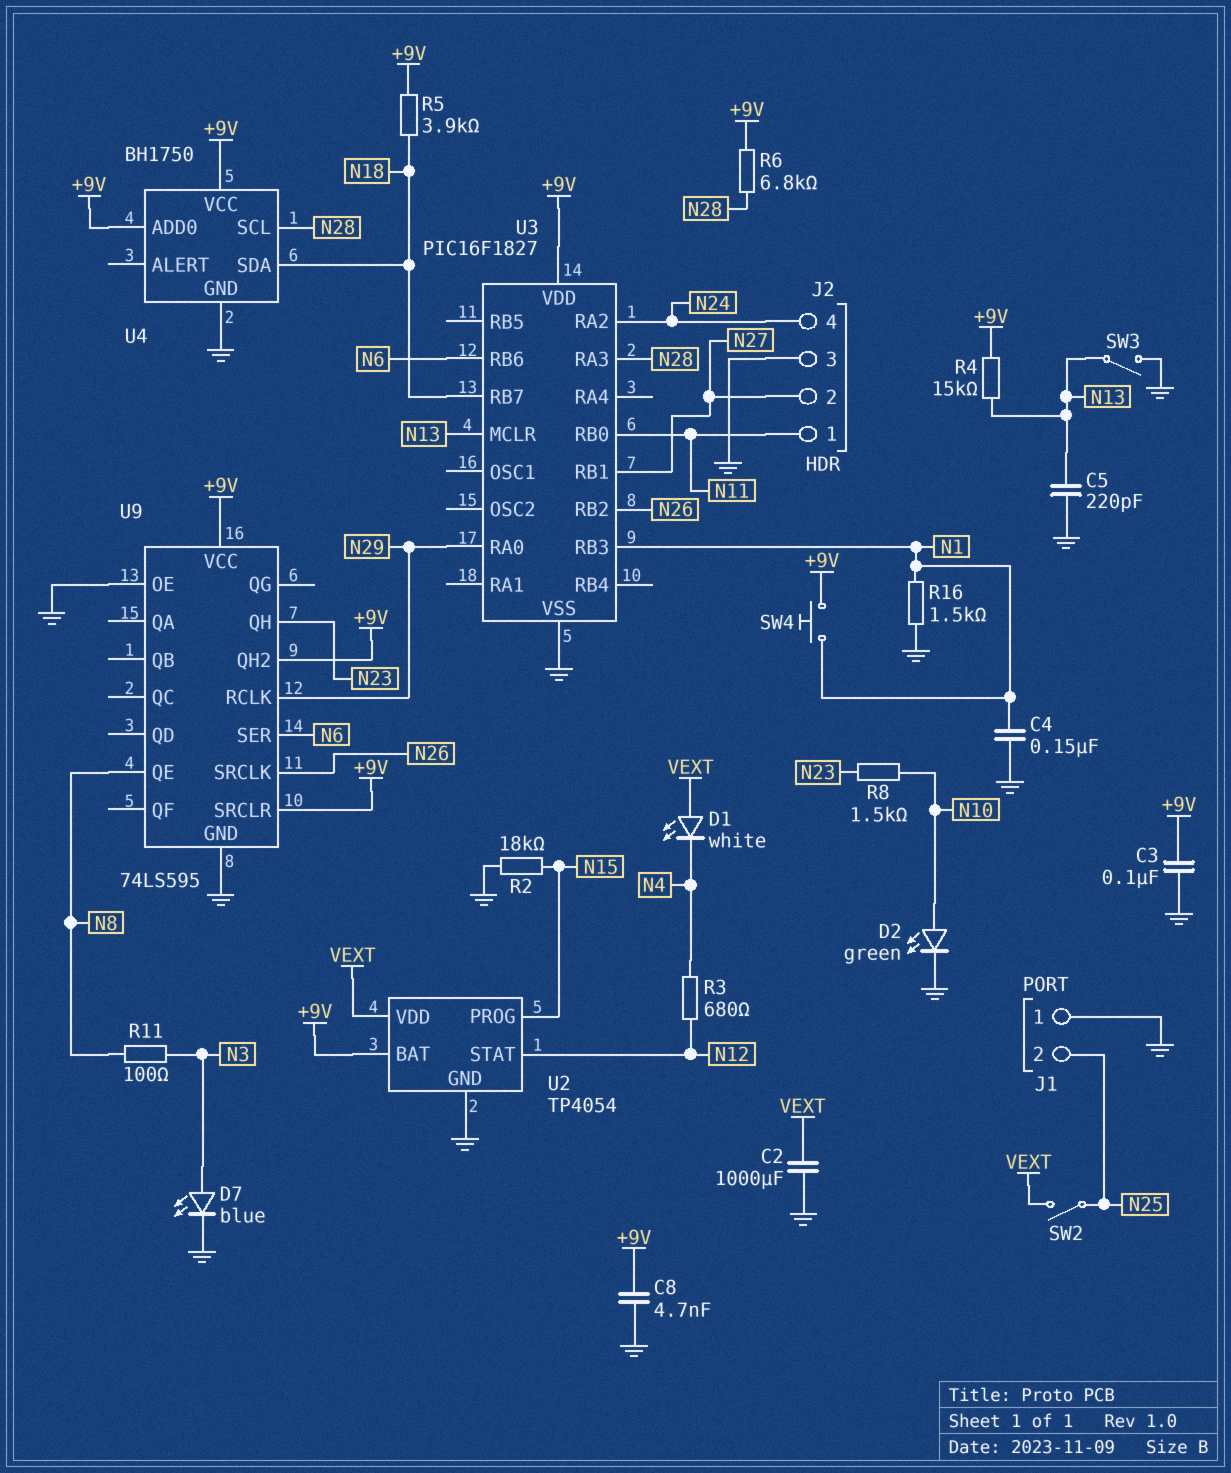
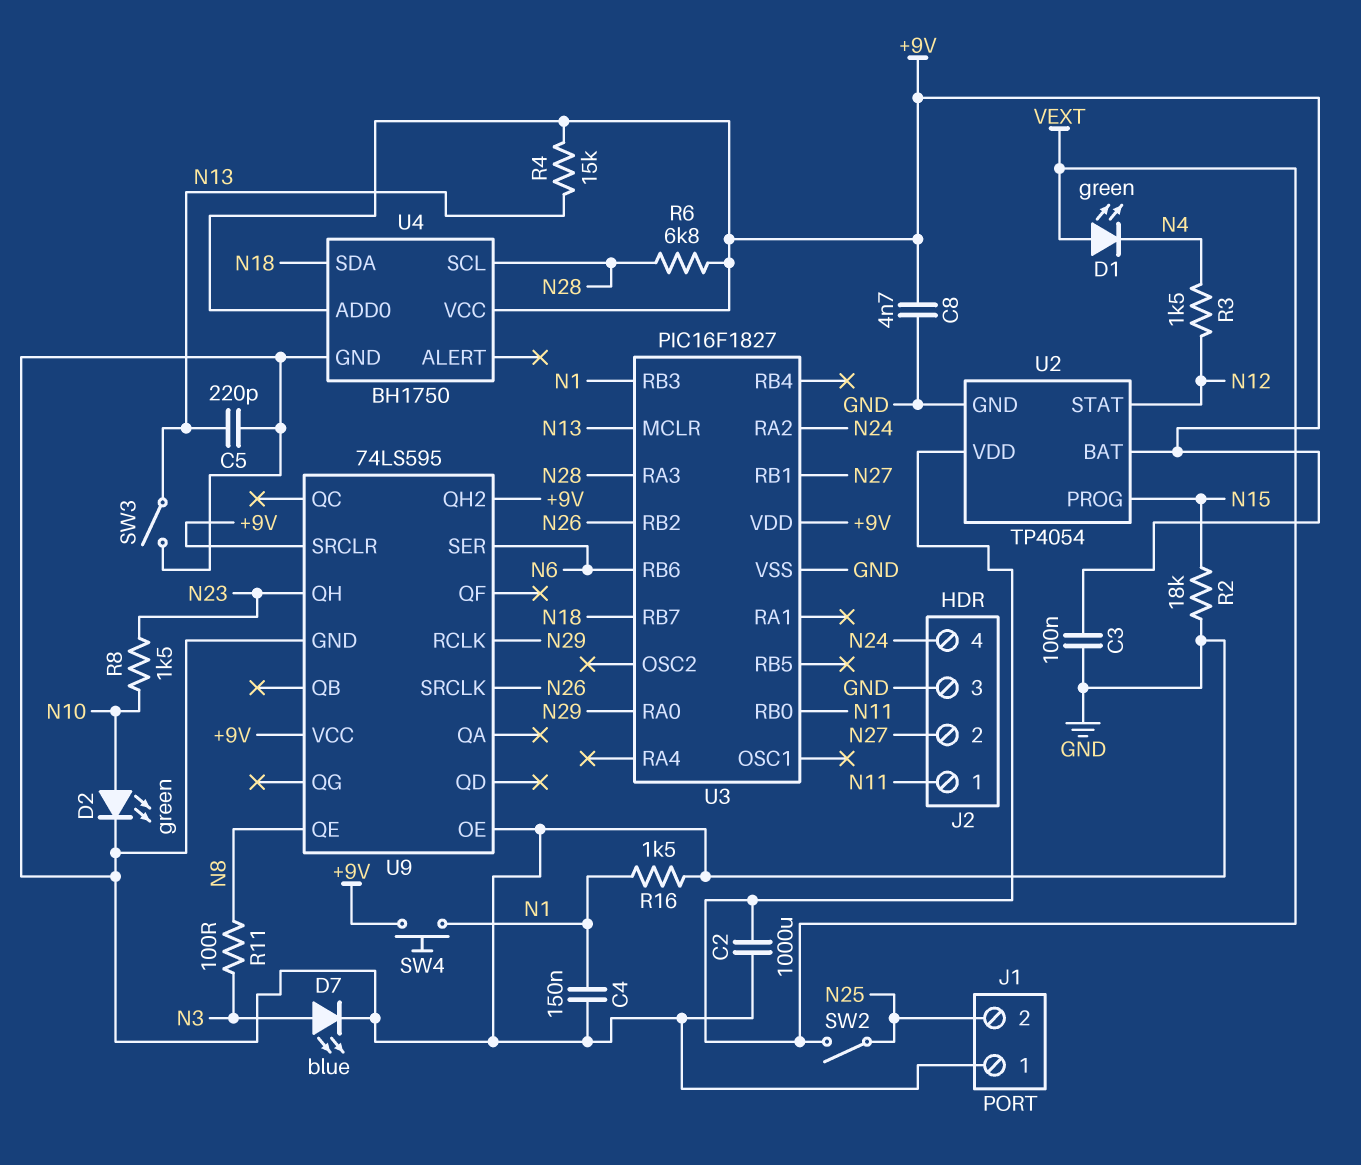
D1: LED white (A VEXT, K N4) -> LED green (A VEXT, K N4)
R3: 680 (N4, N12) -> 1.5k (N4, N12)
R5: 3.9k (+9V, N18) -> none

